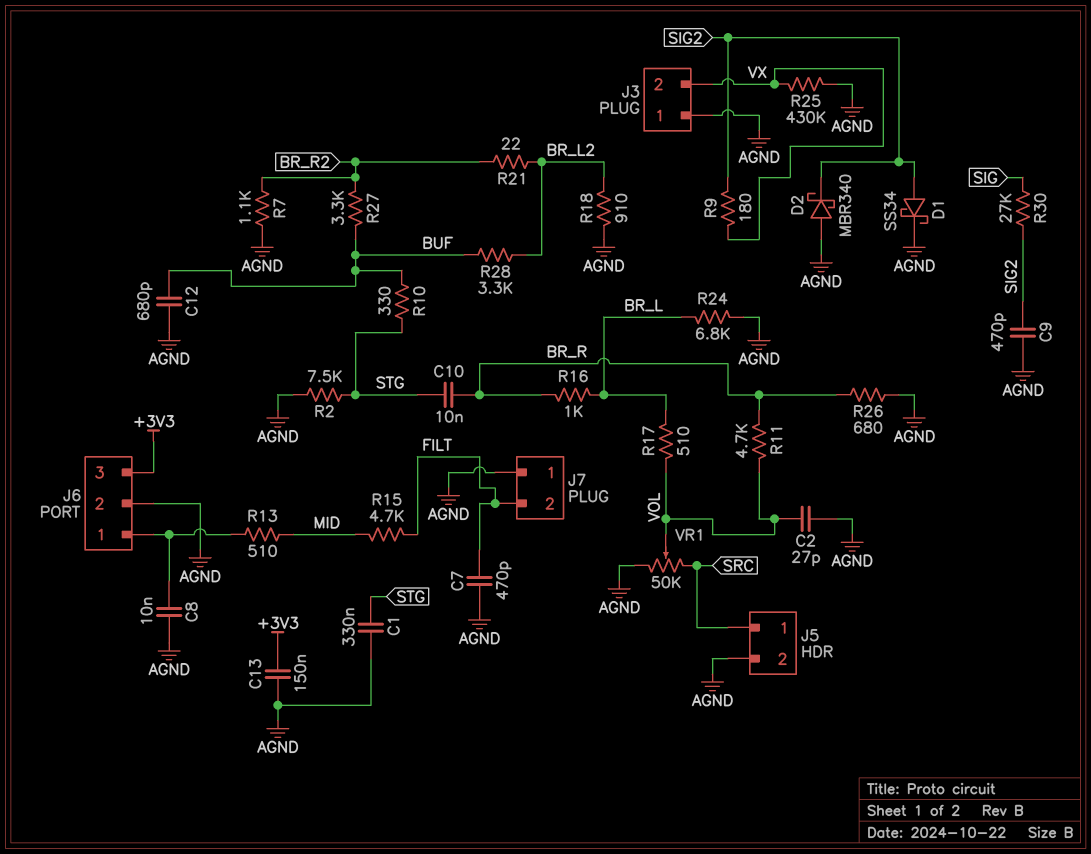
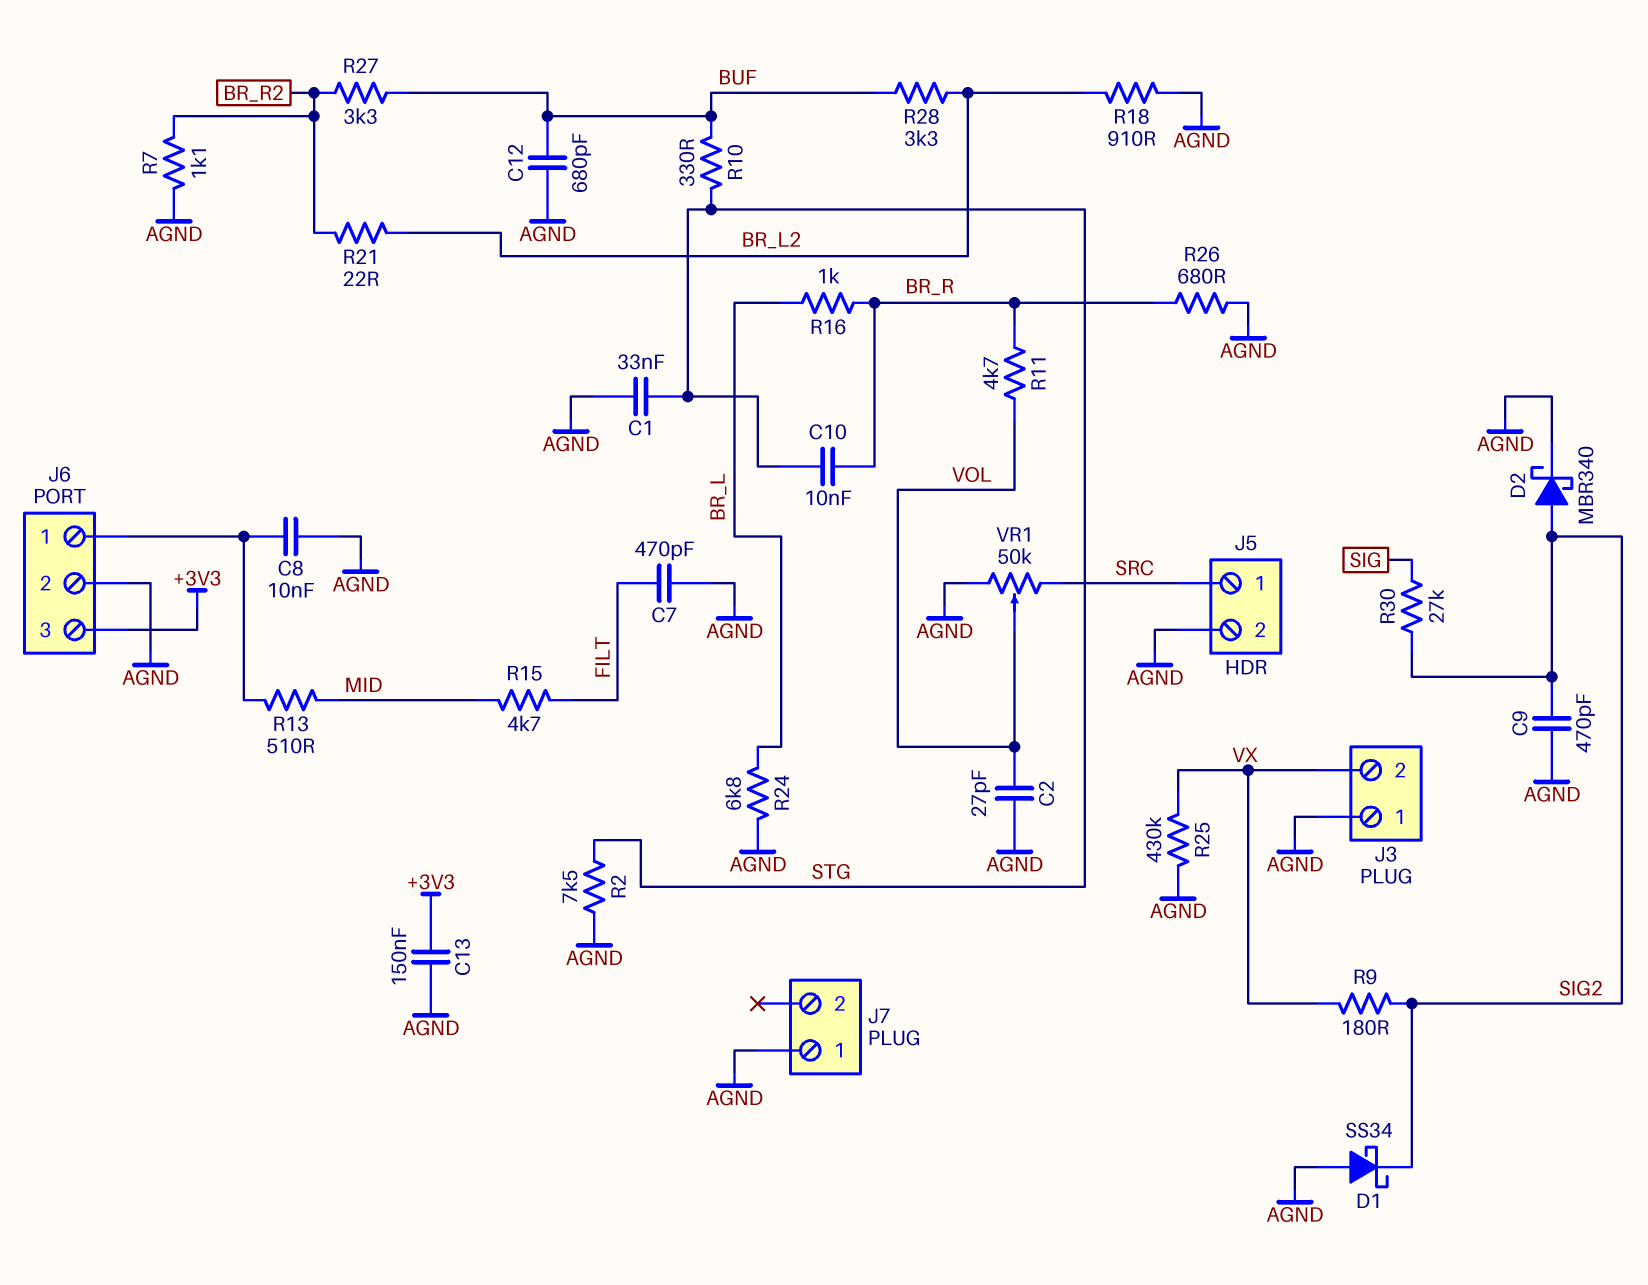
C1: 330nF (AGND, STG) -> 33nF (AGND, STG)
D1: schottky SS34 (A SIG2, K AGND) -> schottky SS34 (A AGND, K SIG2)
D2: schottky MBR340 (A AGND, K SIG2) -> schottky MBR340 (A SIG2, K AGND)
J7 pin 2: FILT -> none
R17: 510 (BR_L, VOL) -> none

